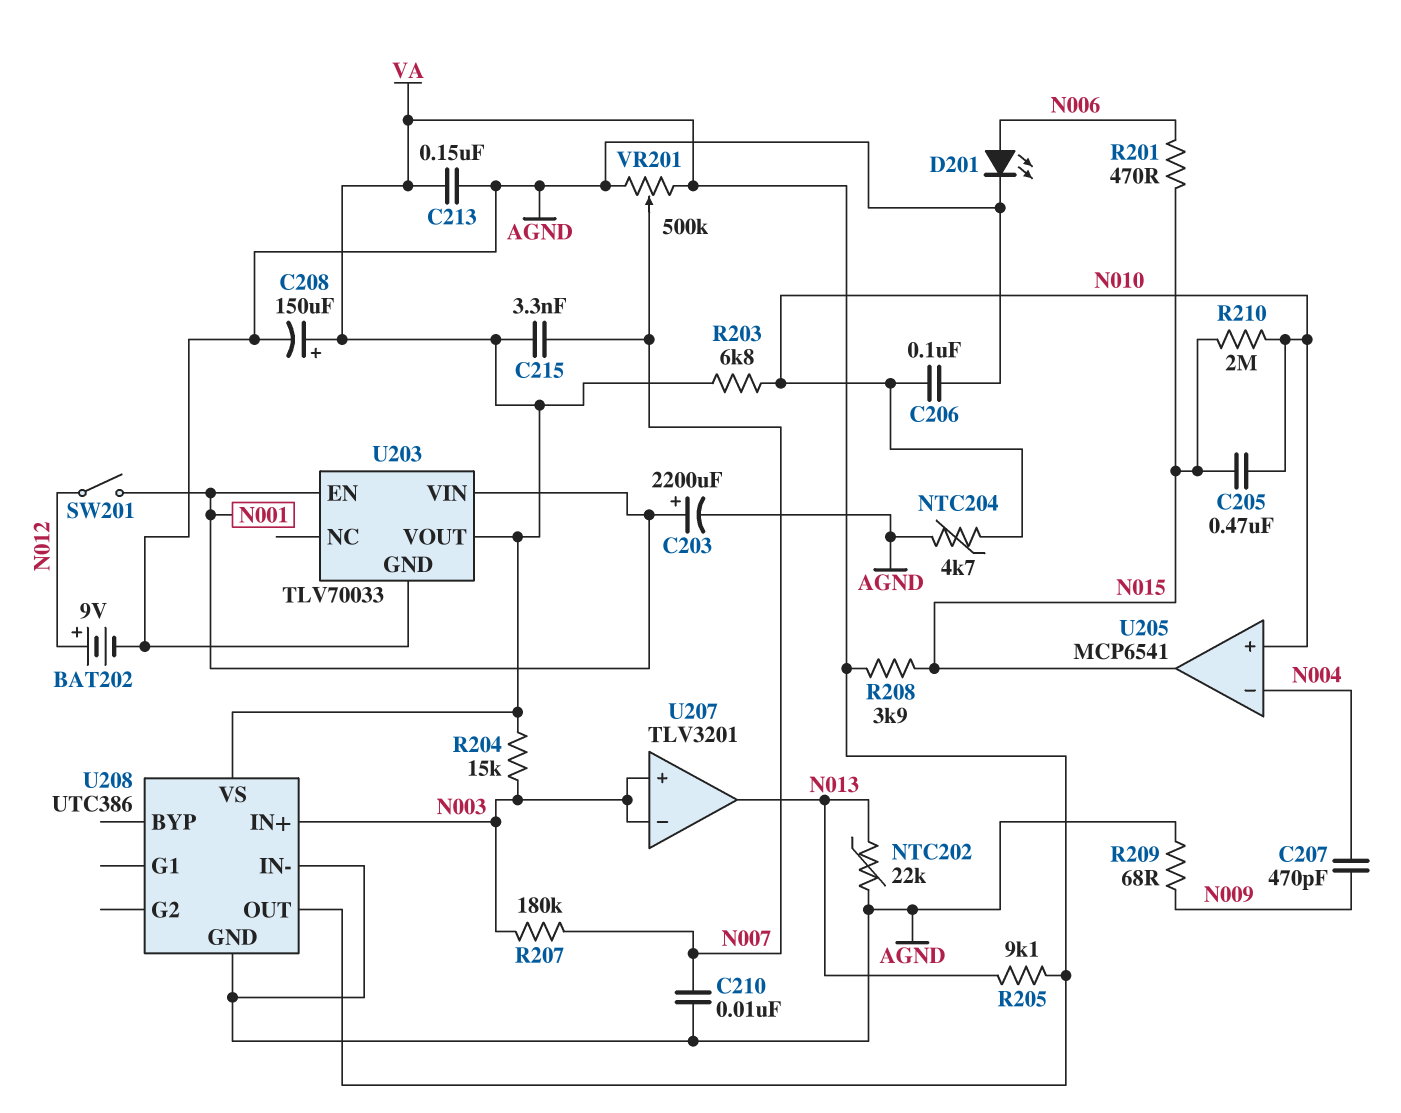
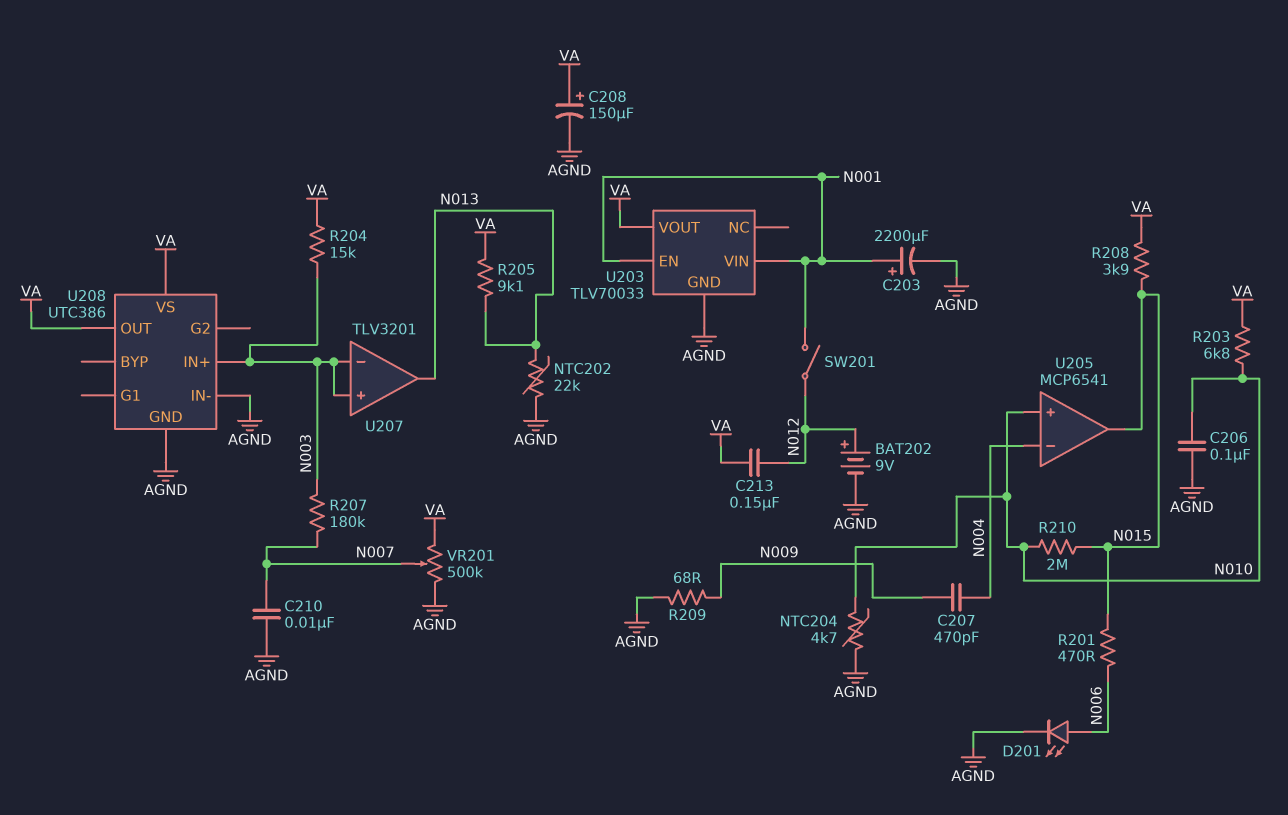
C205: 470nF (N010, N015) -> none
C213: 150nF (AGND, VA) -> 150nF (N012, VA)
C215: 3.3nF (N007, VA) -> none

